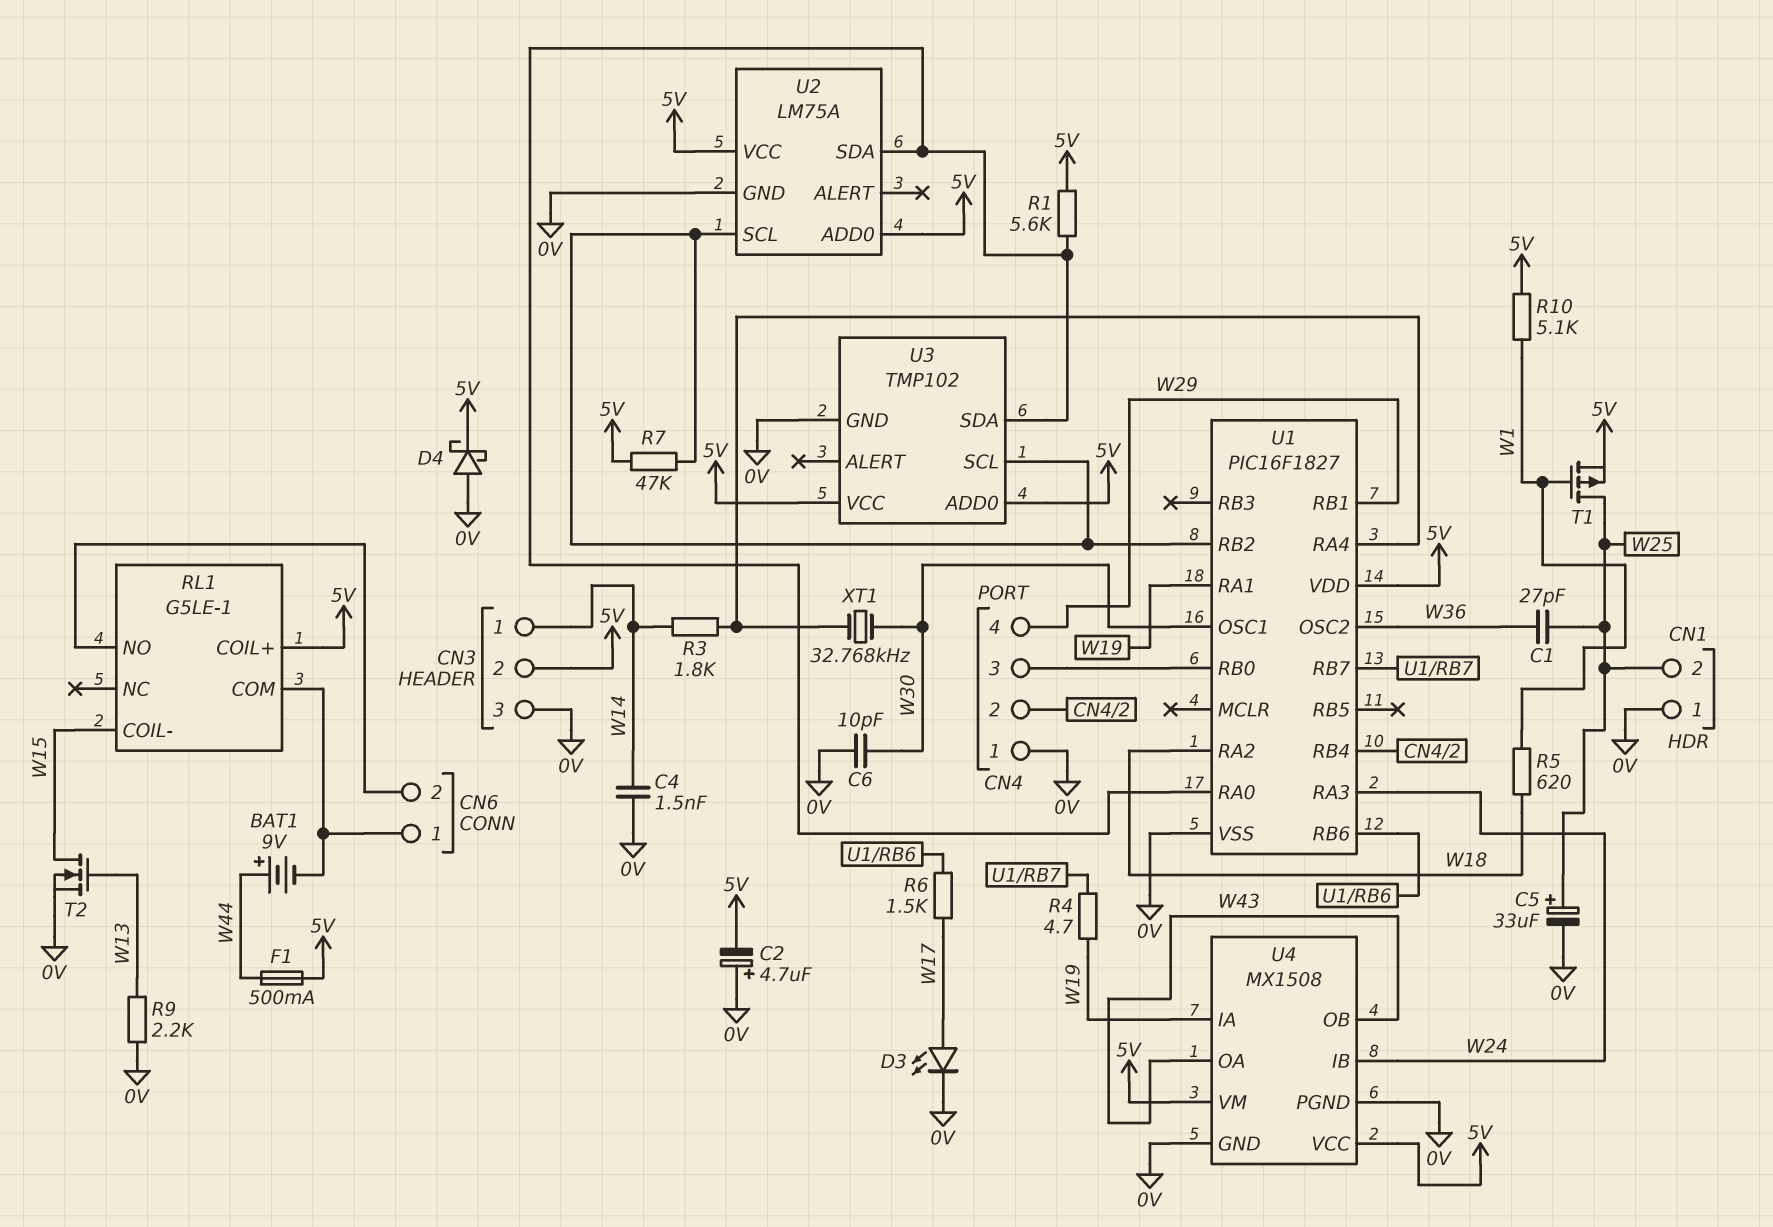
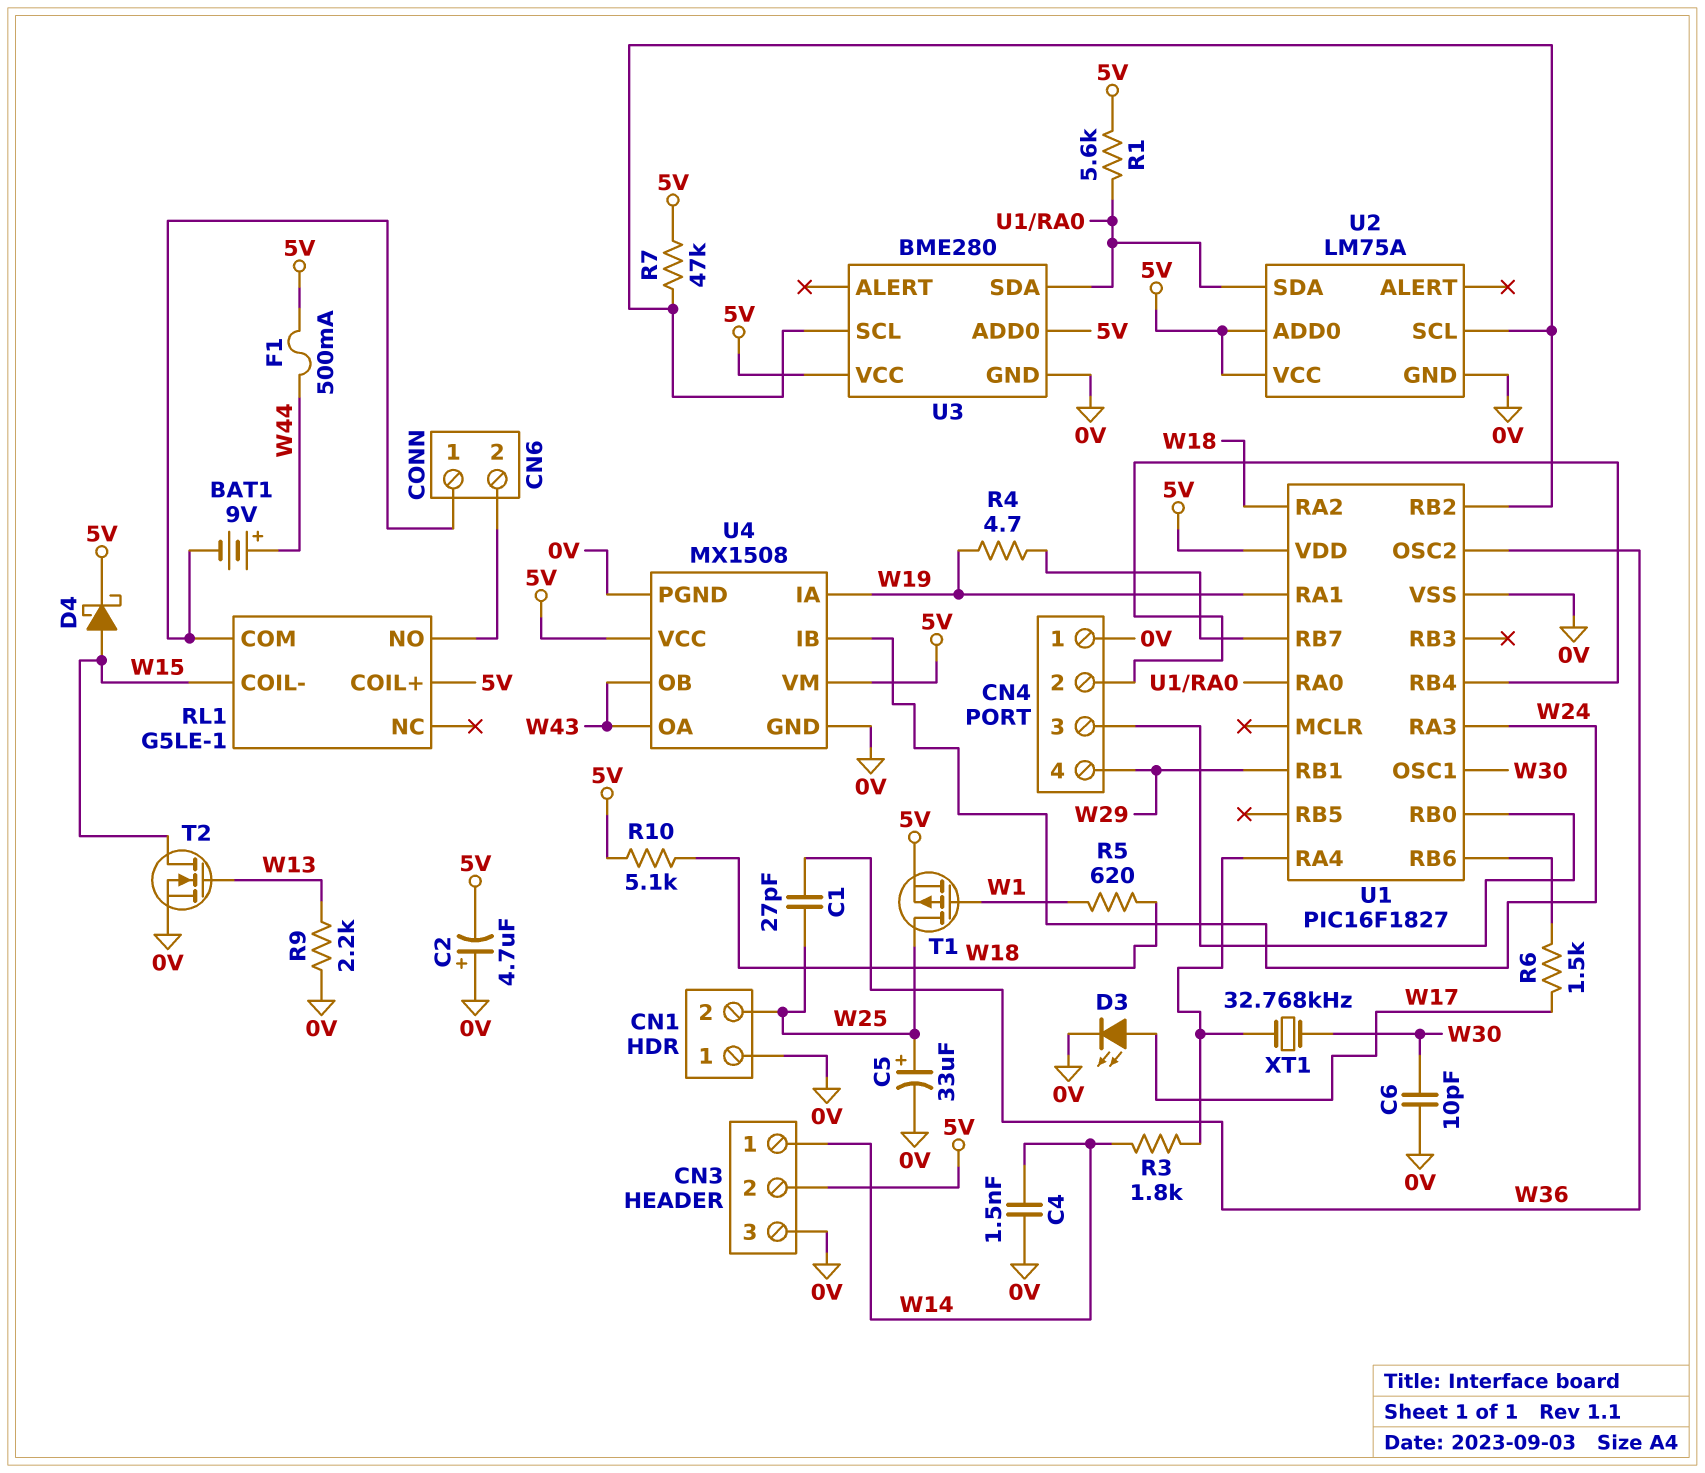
D4: schottky (A 0V, K 5V) -> schottky (A W15, K 5V)
R10: 5.1k (5V, W1) -> 5.1k (5V, W18)
U3: TMP102 -> BME280

